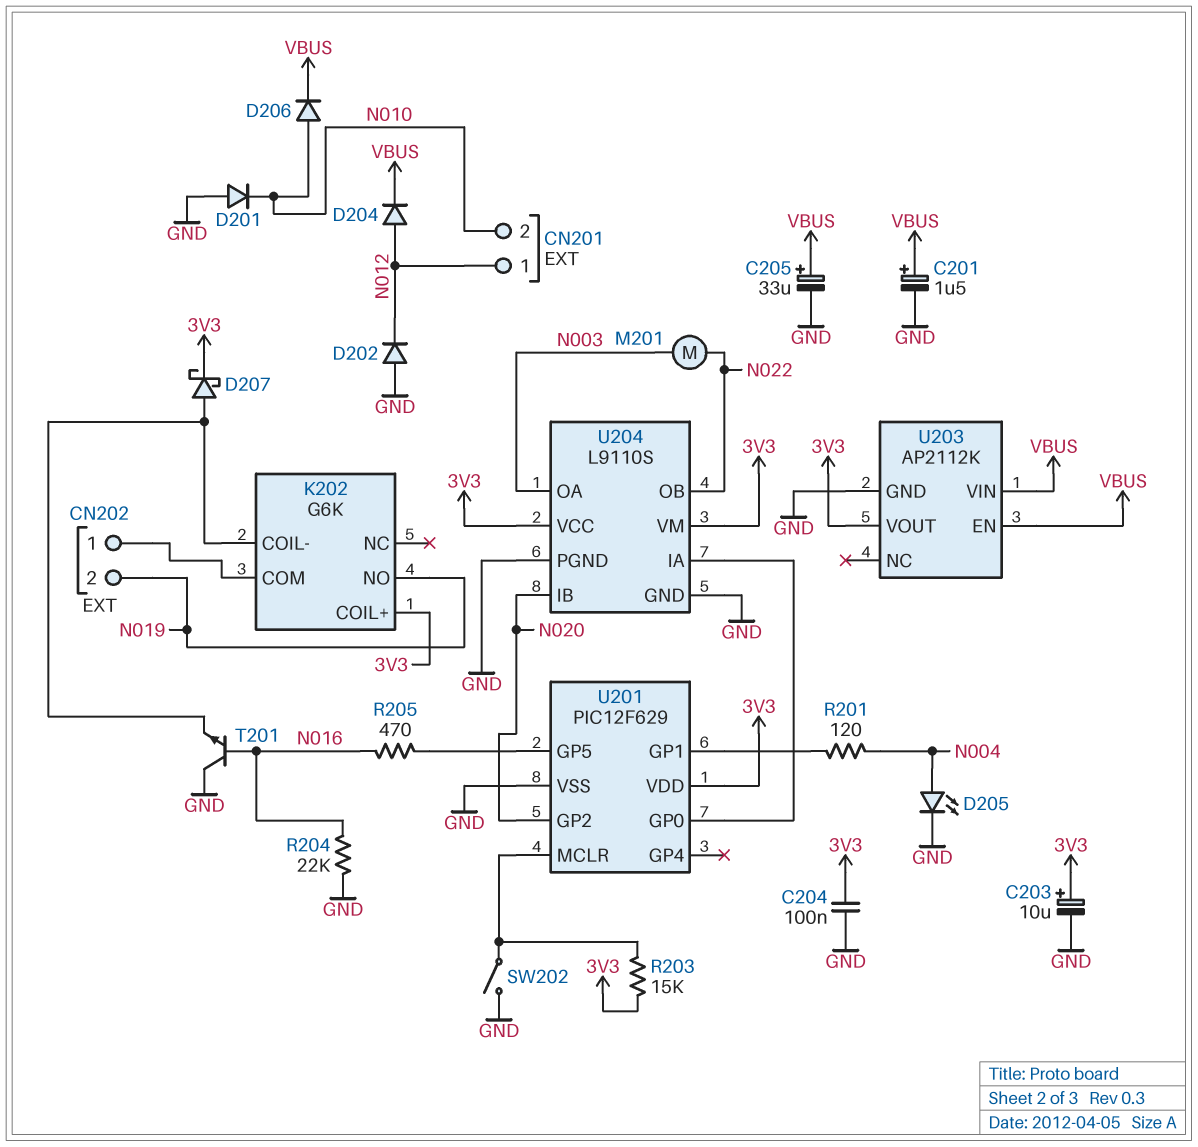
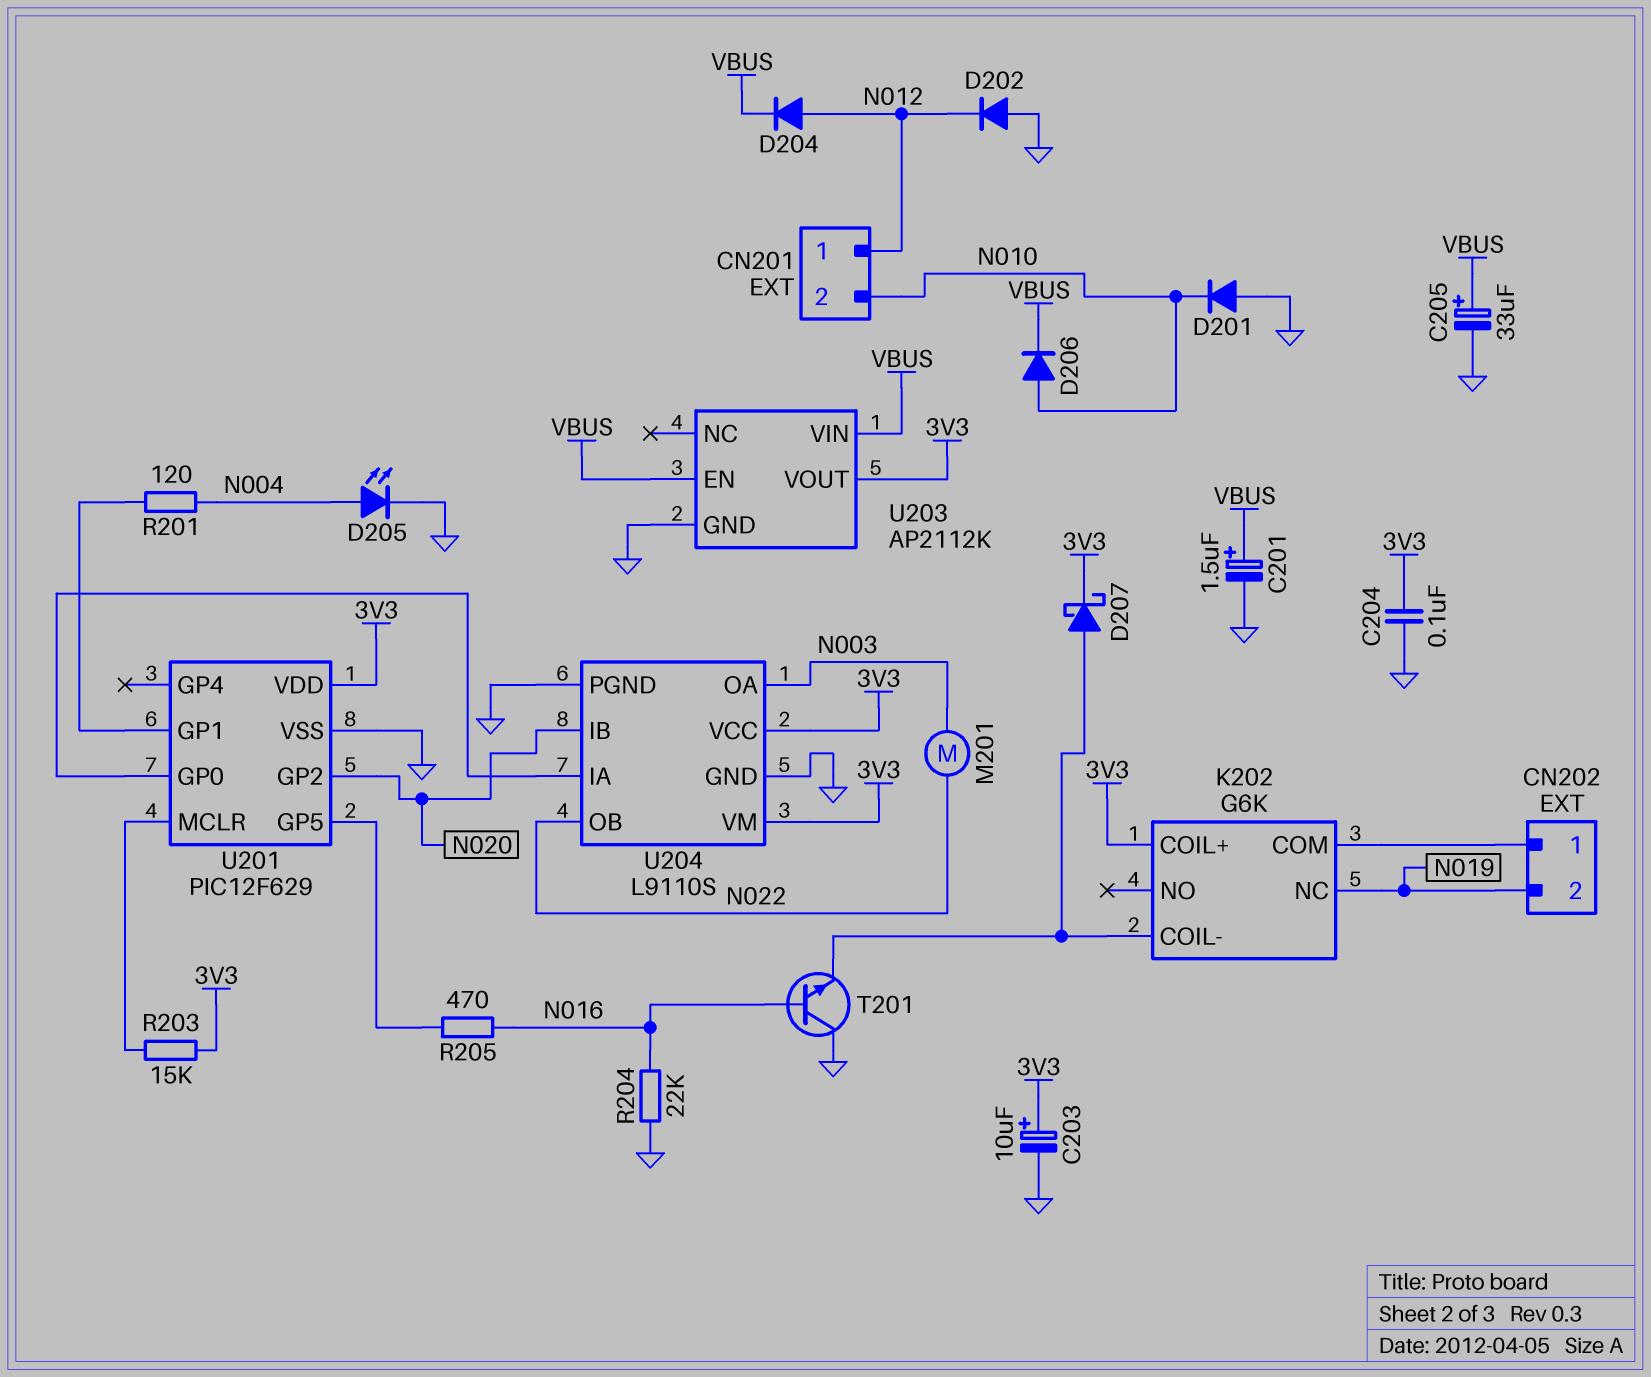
K202 pin NC: none -> N019
K202 pin NO: N019 -> none
SW202: switch (GND, U201/MCLR) -> none

